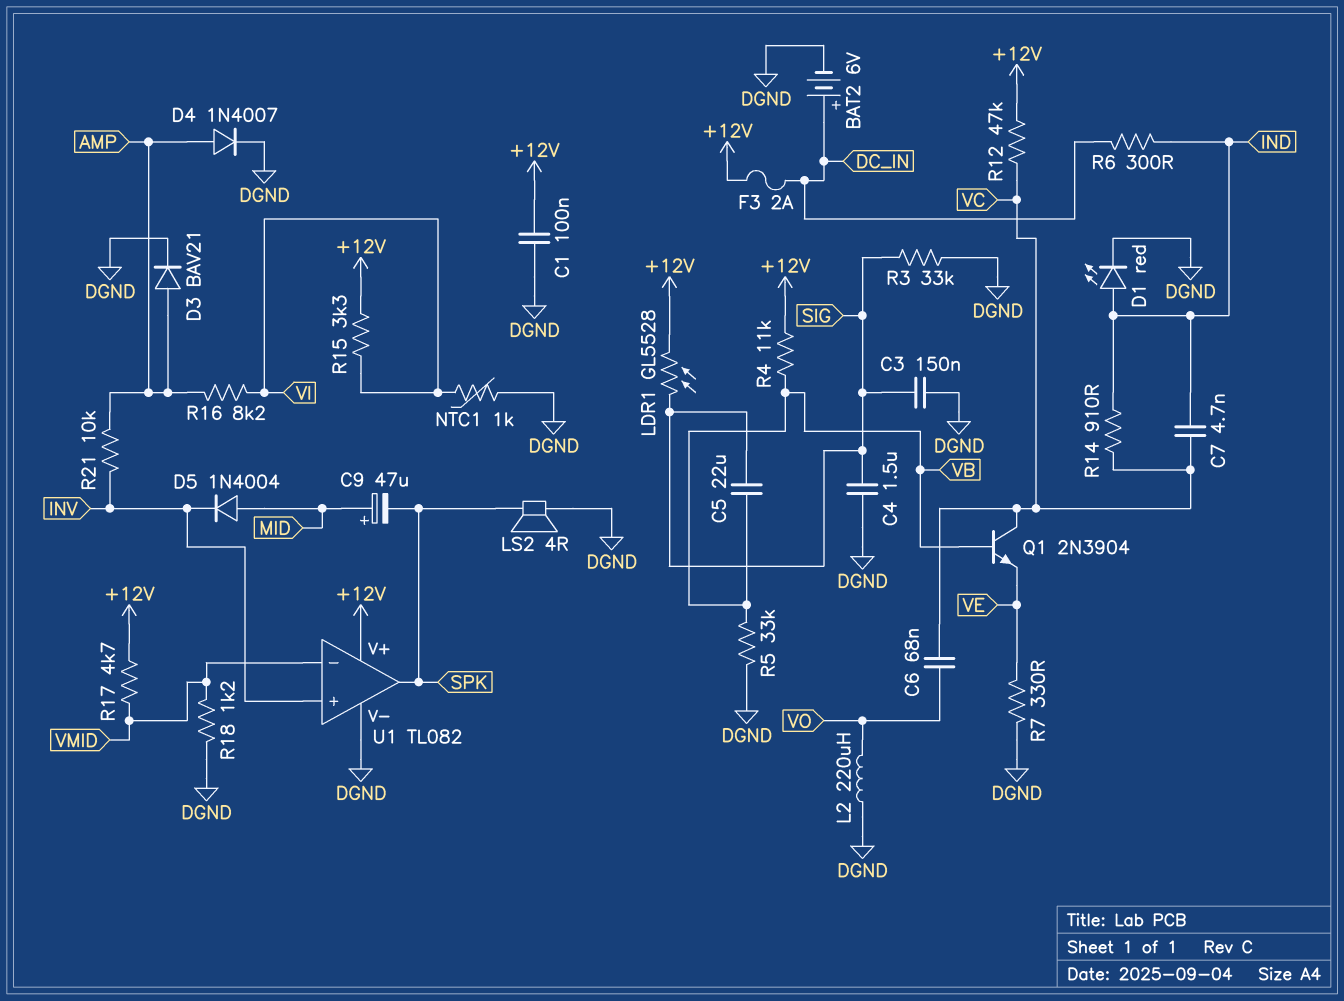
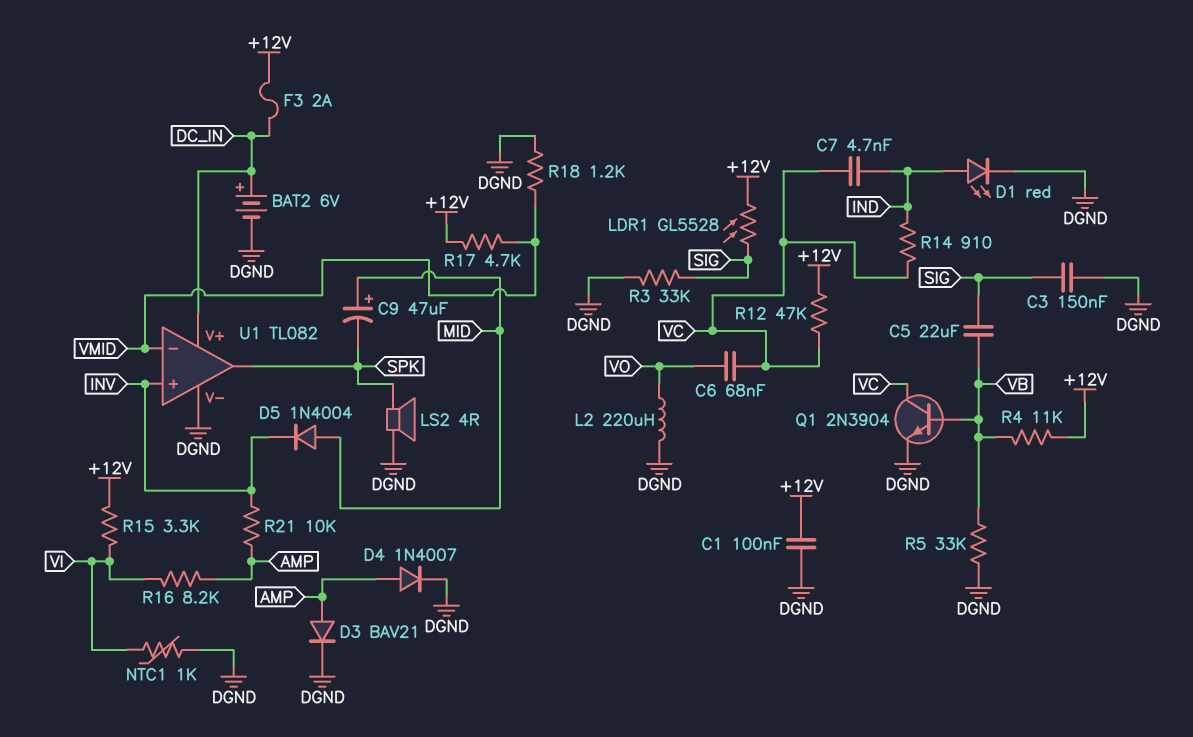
C4: 1.5uF (DGND, SIG) -> none
Q1: NPN 2N3904 (B VB, C VC, E VE) -> NPN 2N3904 (B VB, C VC, E DGND)
R6: 300 (DC_IN, IND) -> none
R7: 330 (DGND, VE) -> none
U1 pin V+: +12V -> DC_IN

